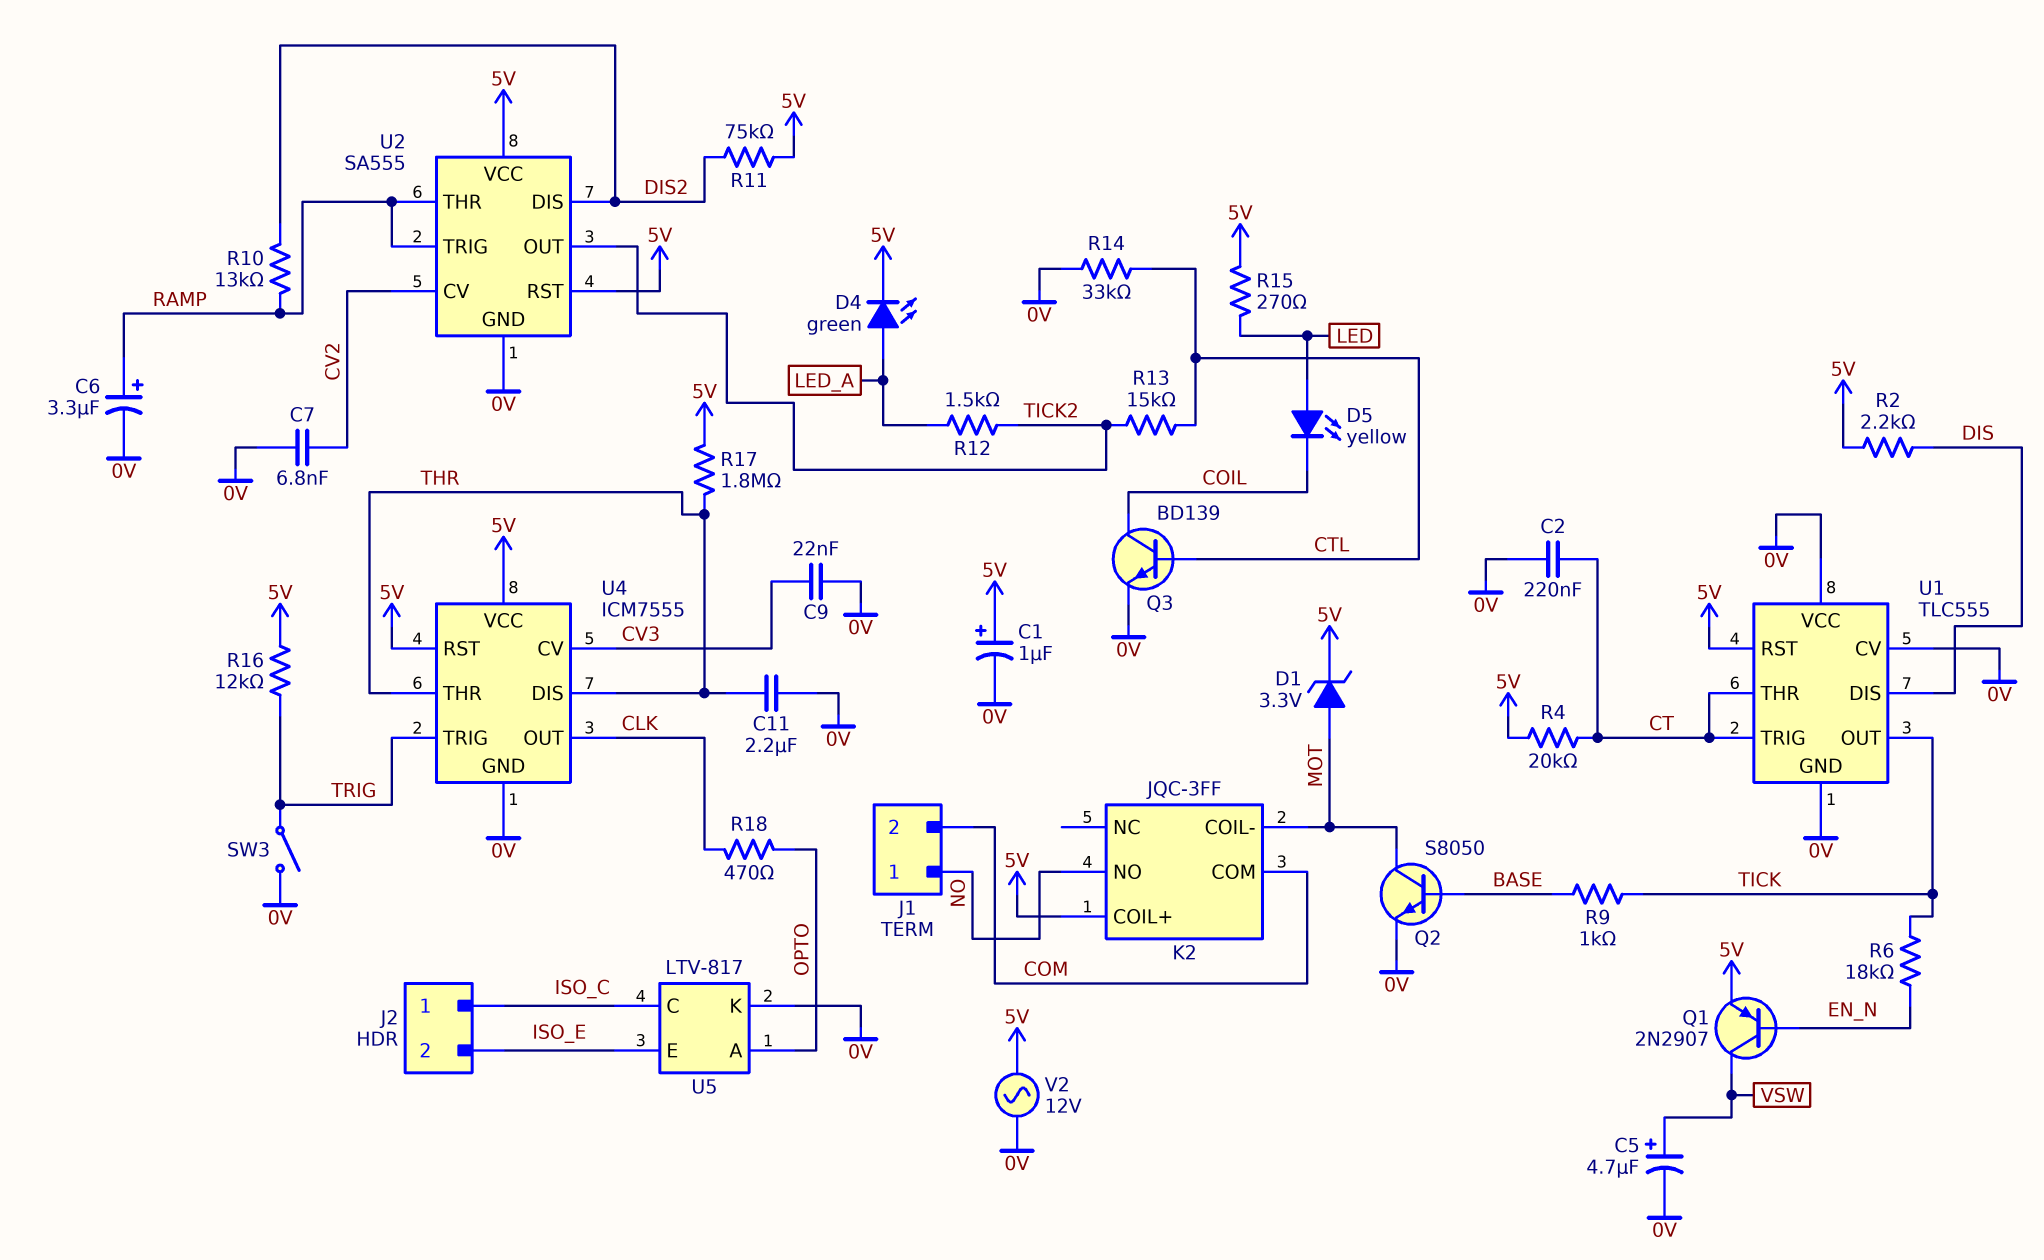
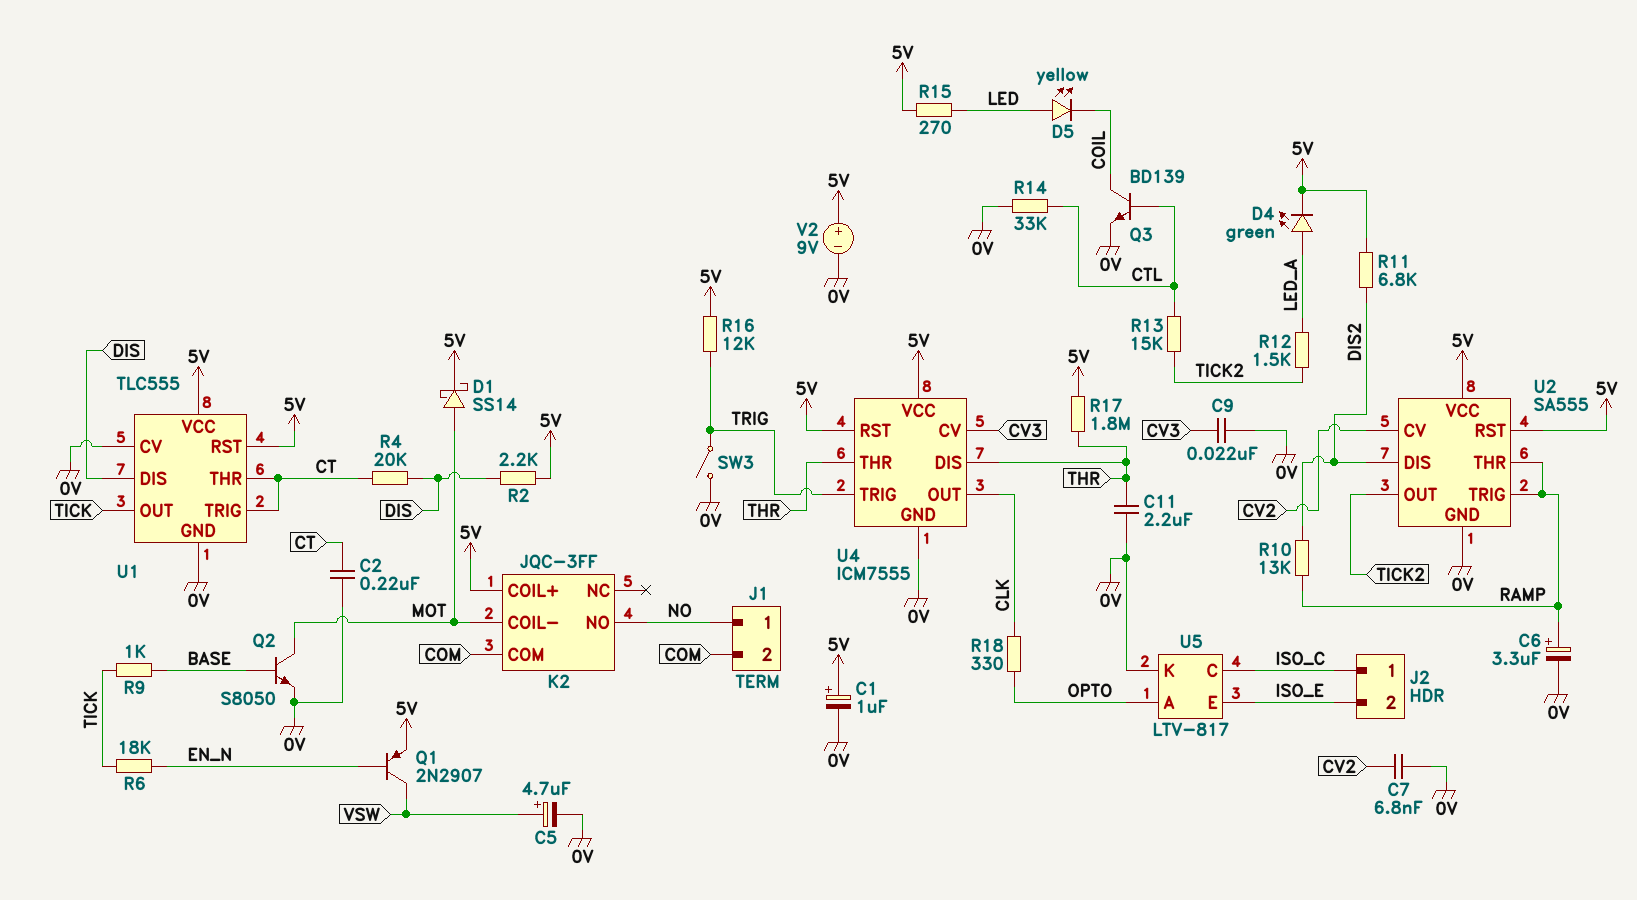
D1: zener 3.3V (A MOT, K 5V) -> schottky SS14 (A MOT, K 5V)
R4: 20k (5V, CT) -> 20k (CT, DIS)
R11: 75k (5V, DIS2) -> 6.8k (5V, DIS2)
R18: 470 (CLK, OPTO) -> 330 (CLK, OPTO)
U1 pin VCC: 0V -> 5V
V2: AC 12V (0V, 5V) -> 9V (plus 5V, minus 0V)

